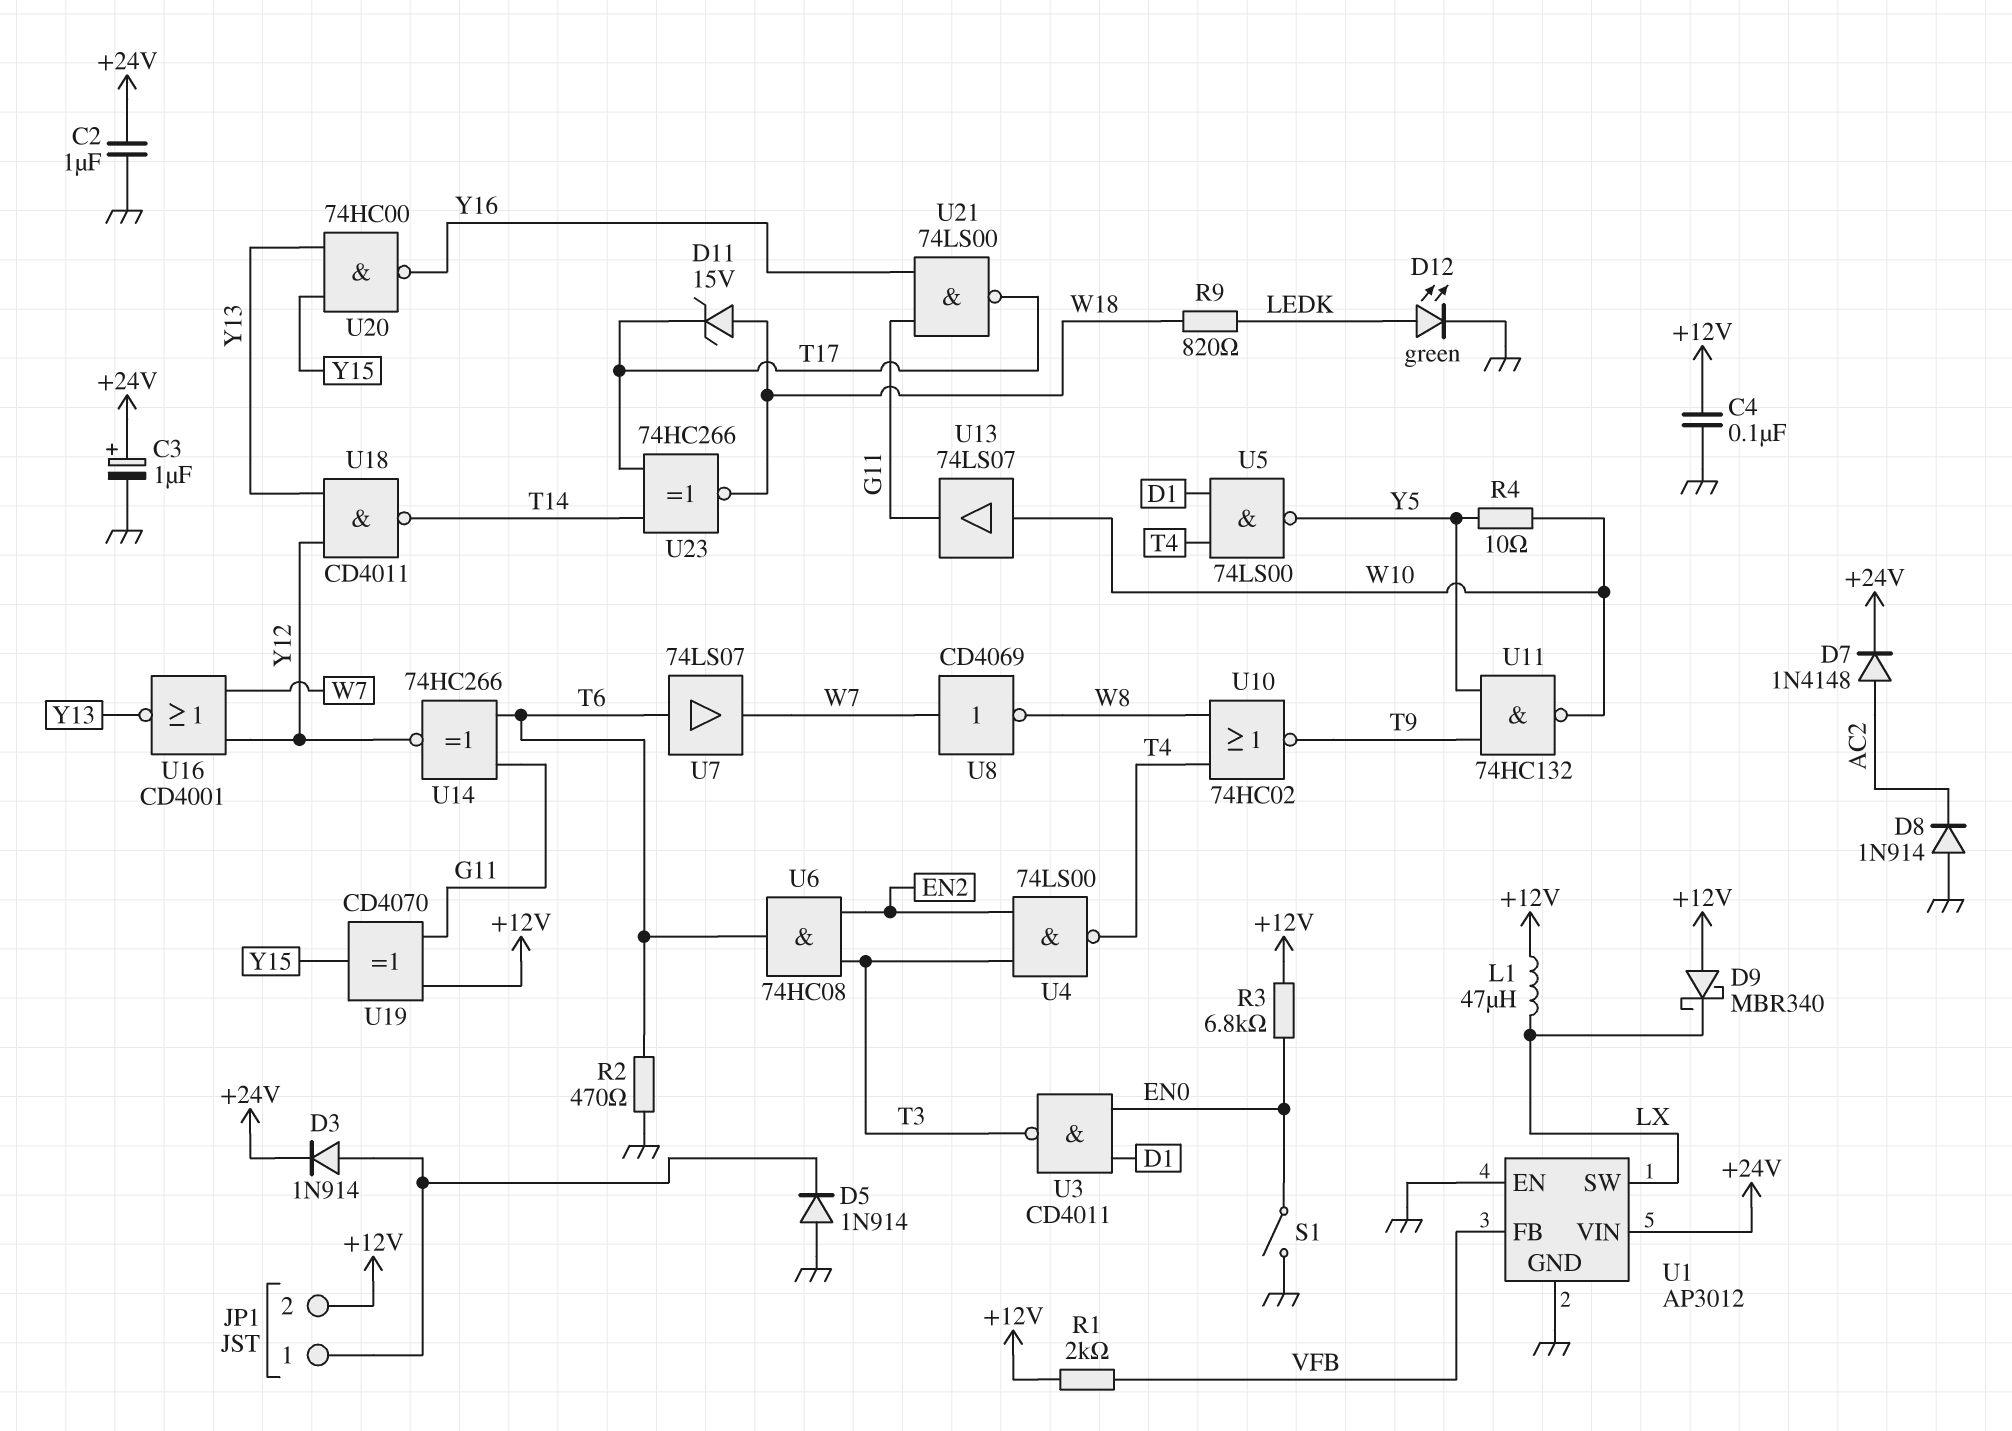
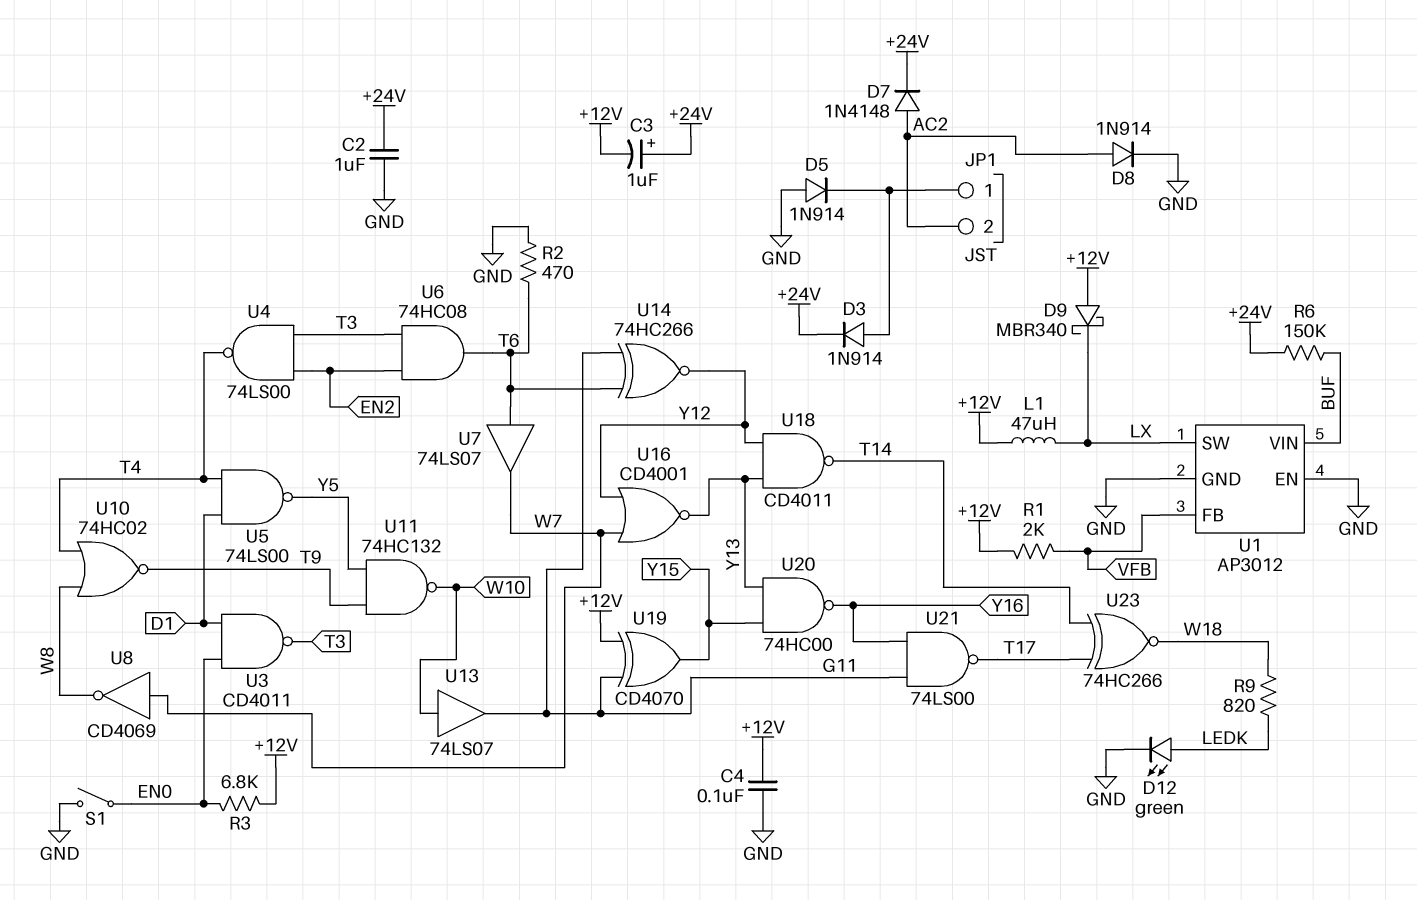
C3: 1uF (plus +24V, minus GND) -> 1uF (plus +24V, minus +12V)
D8: diode 1N914 (A GND, K AC2) -> diode 1N914 (A AC2, K GND)
D11: zener 15V (A W18, K T17) -> none
JP1 pin 2: +12V -> AC2
R4: 10 (W10, Y5) -> none
R6: none -> 150k (+24V, BUF)
U1 pin VIN: +24V -> BUF

